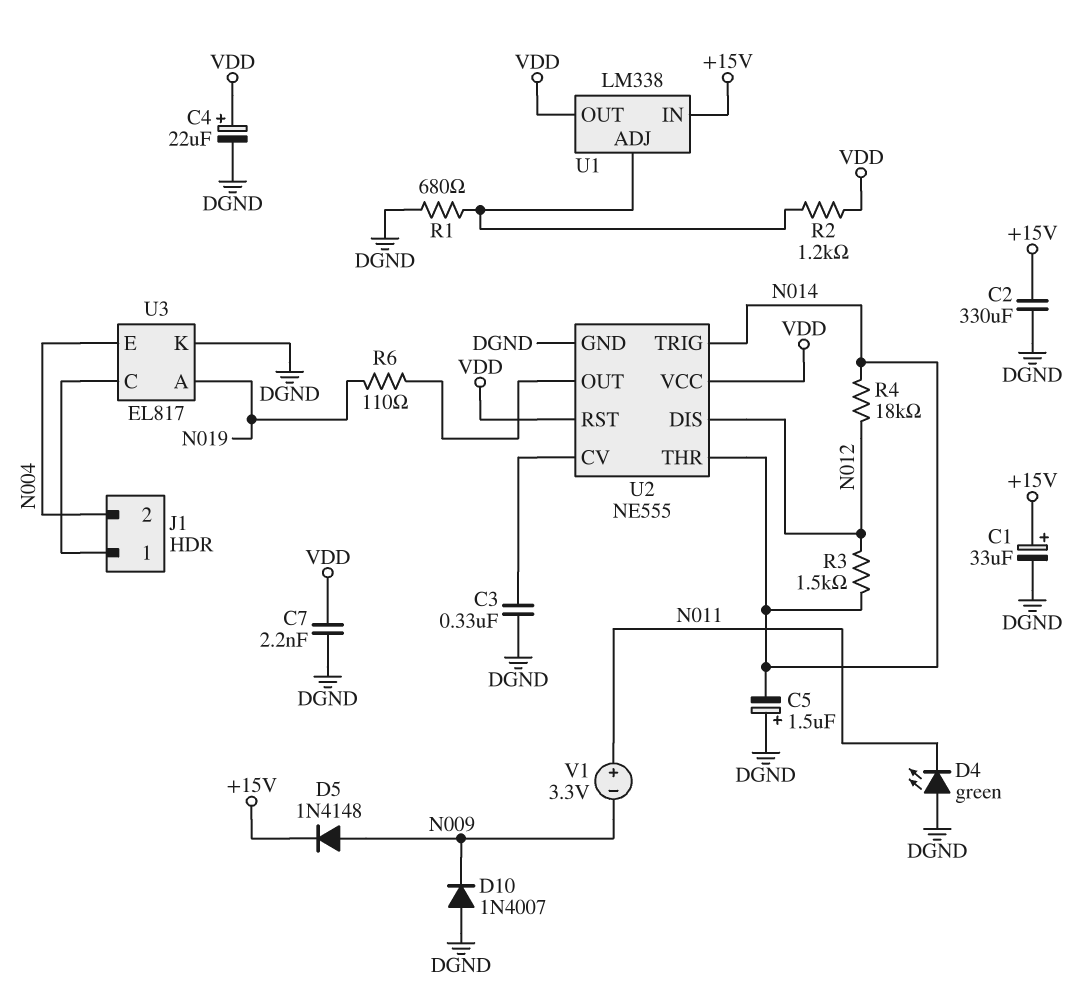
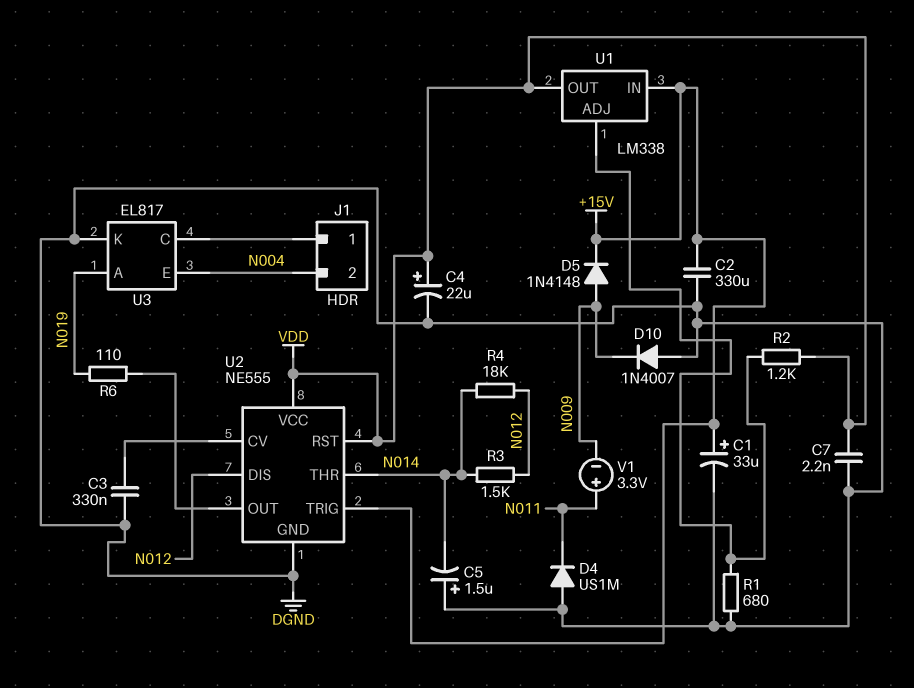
D4: LED green (A DGND, K N011) -> diode US1M (A DGND, K N011)
U2 pin TRIG: N014 -> +15V

